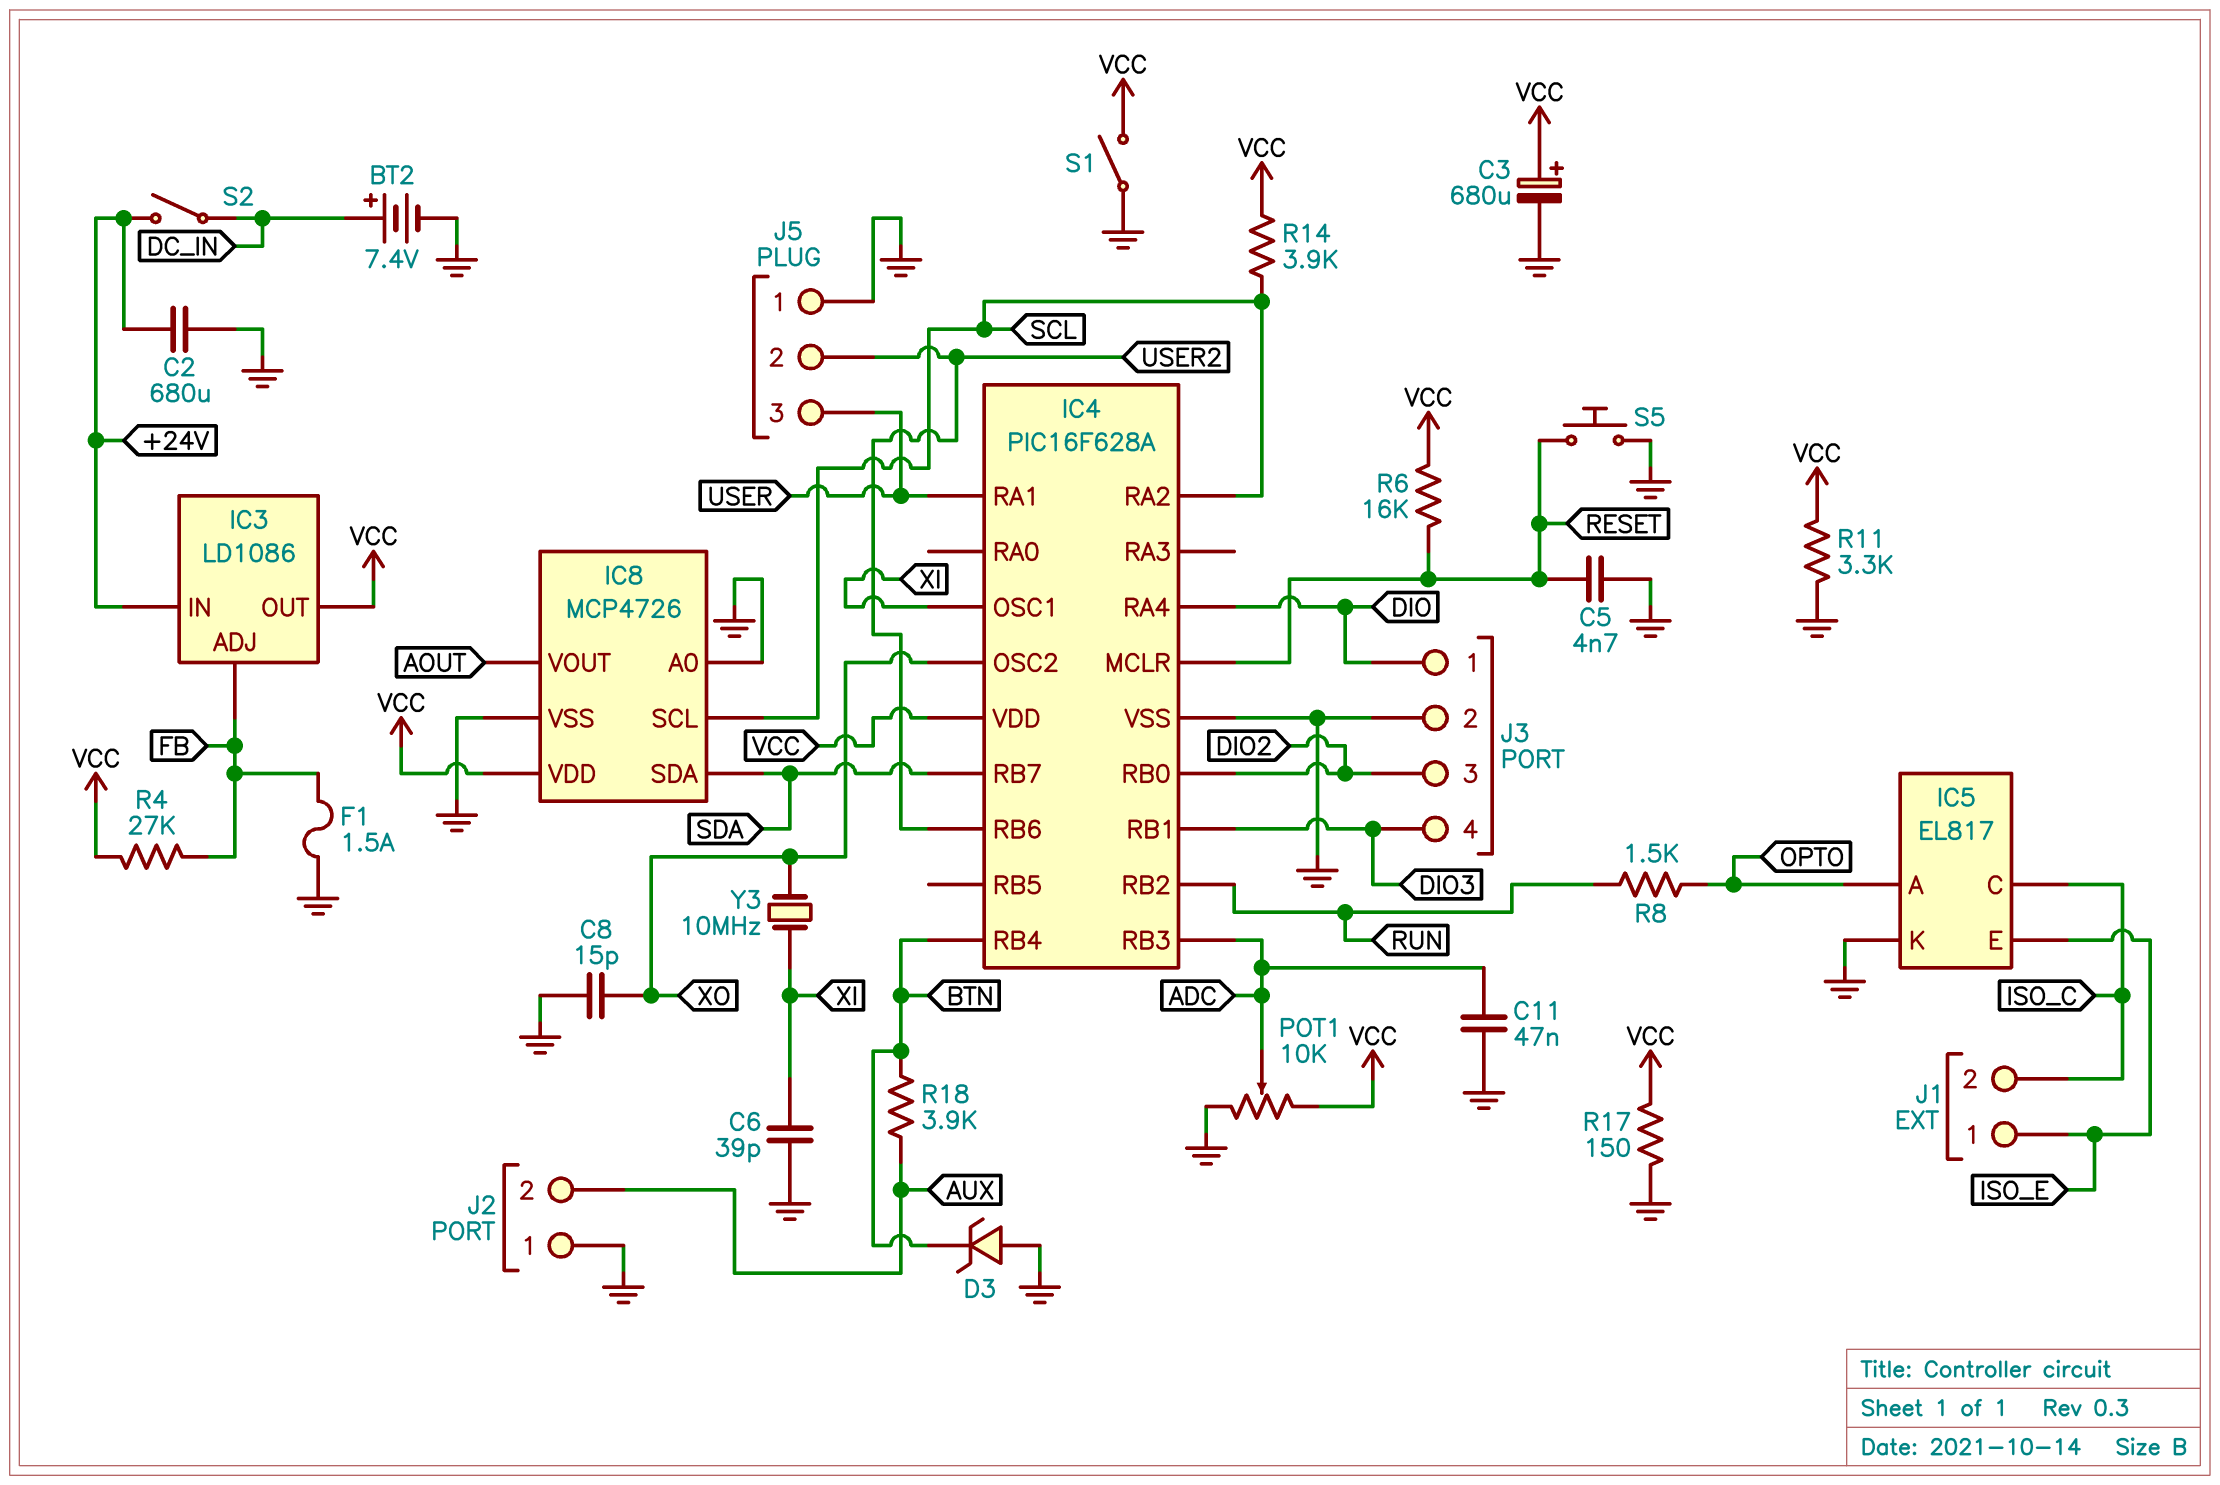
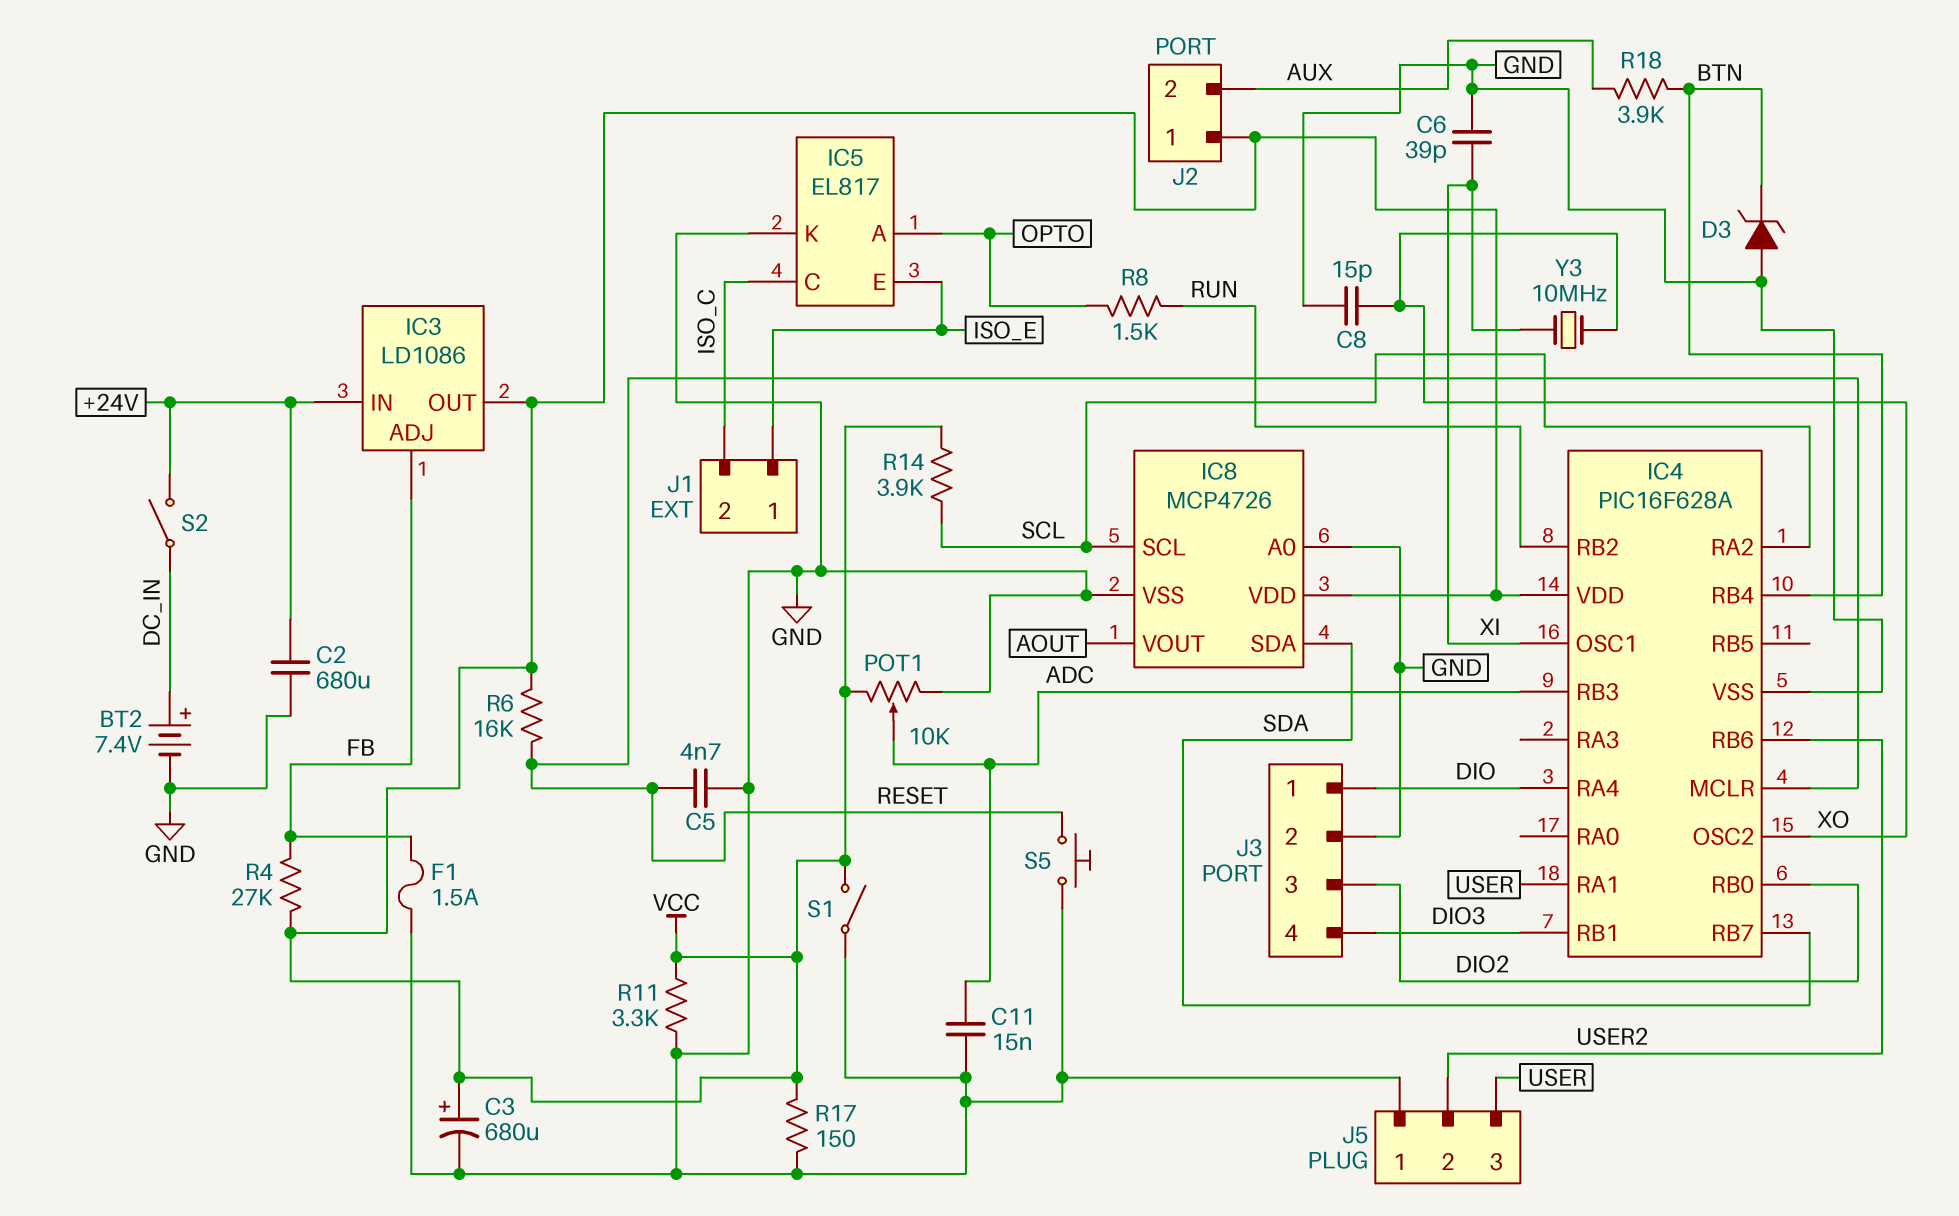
C11: 47nF (ADC, GND) -> 15nF (ADC, GND)
J2 pin 1: GND -> VCC

